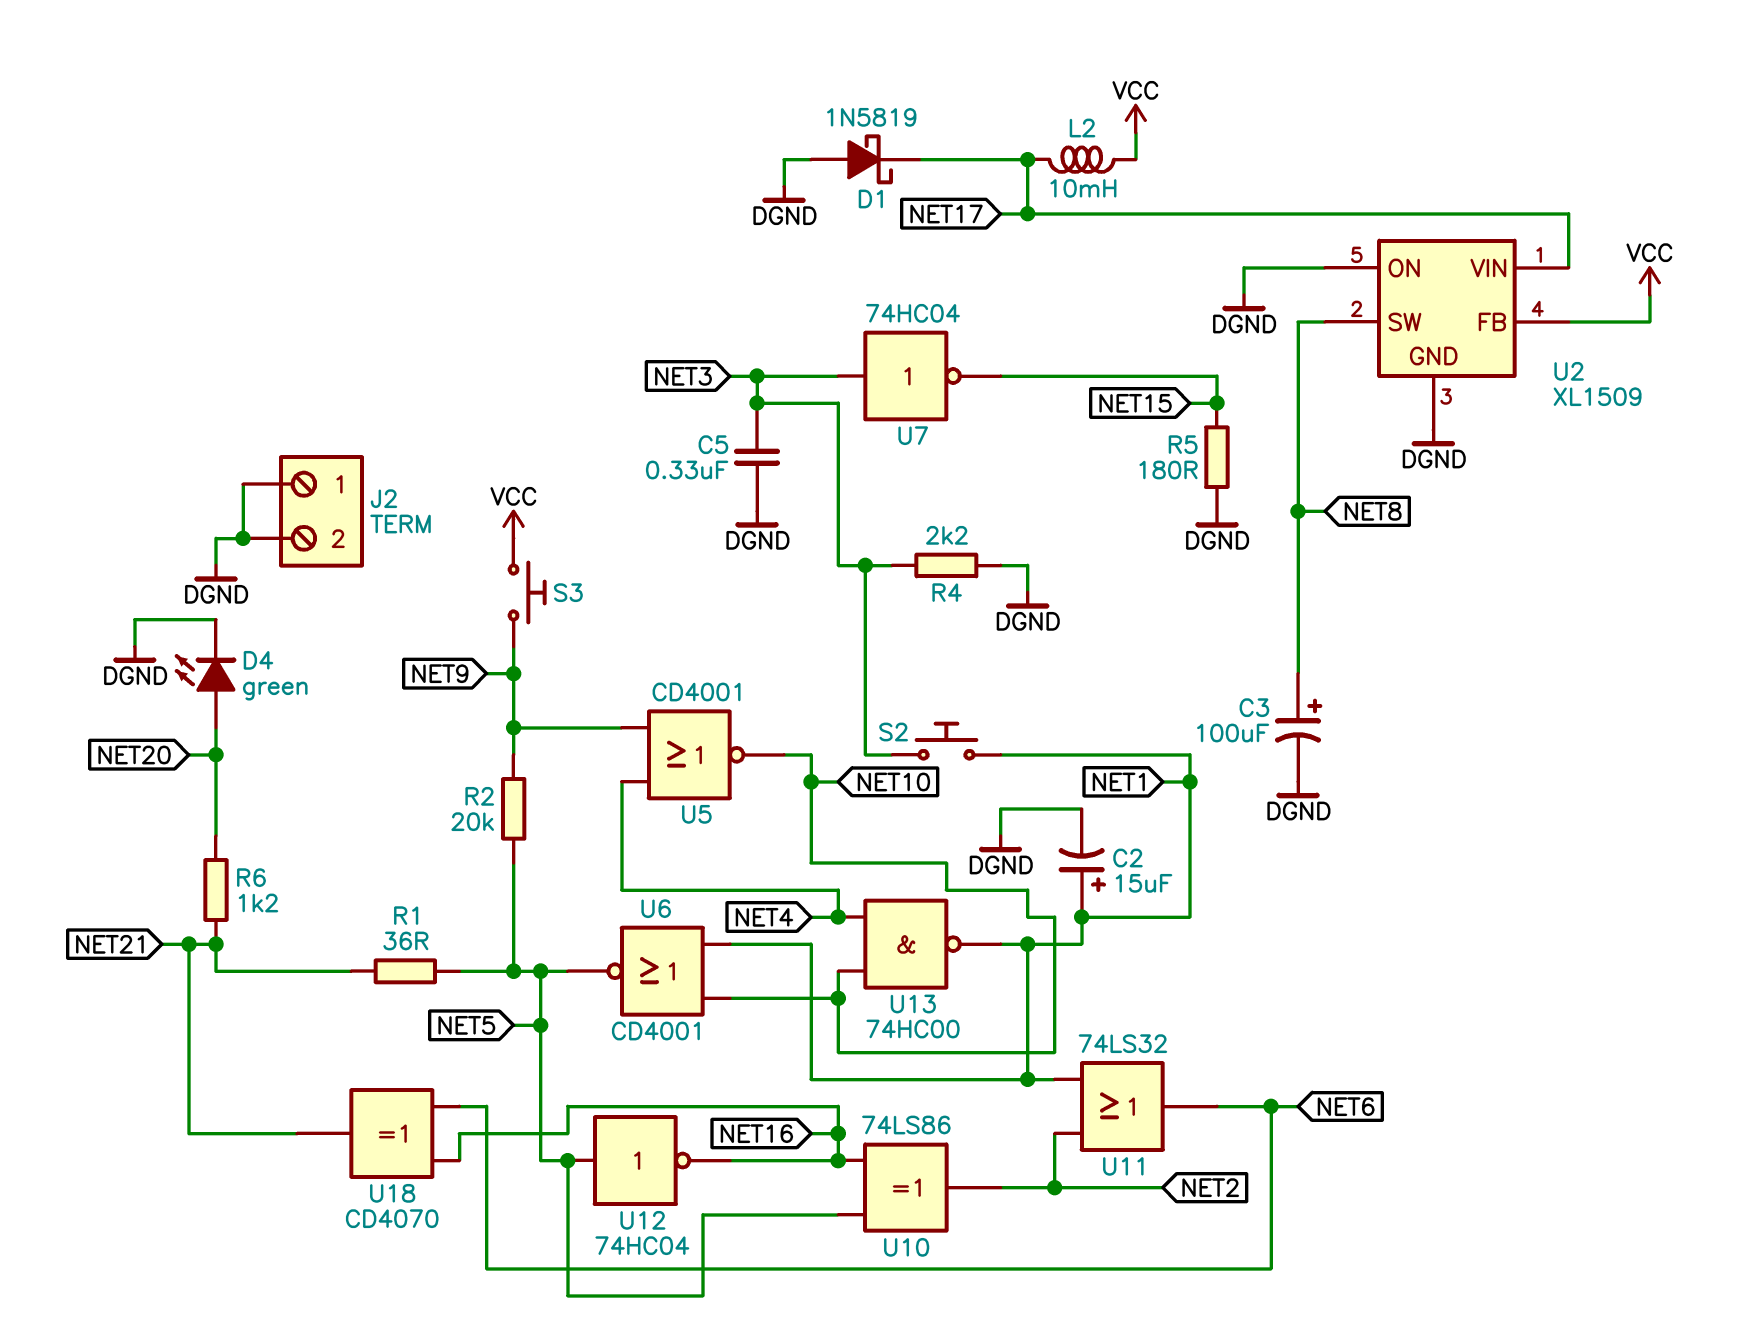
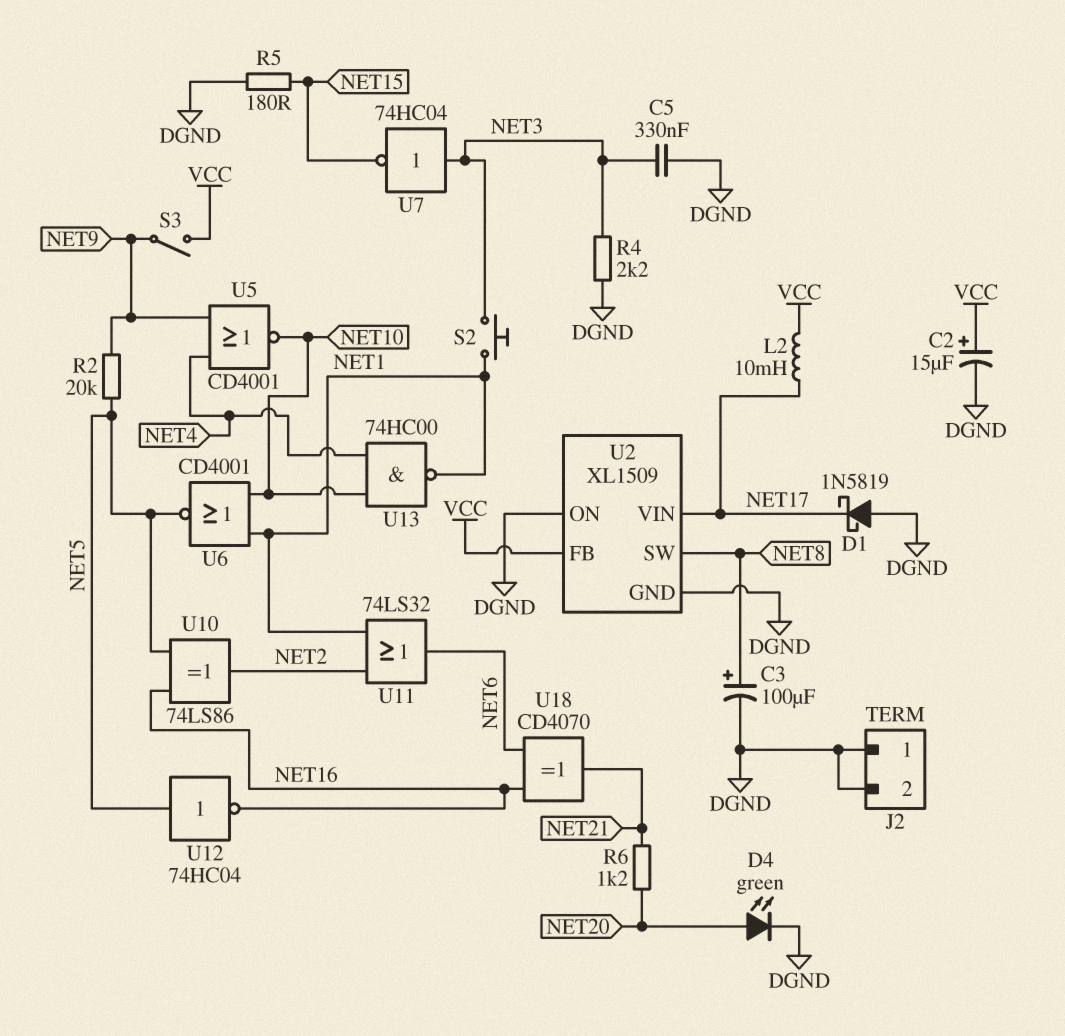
C2: 15uF (plus NET1, minus DGND) -> 15uF (plus VCC, minus DGND)
R1: 36 (NET5, NET21) -> none
S3: button (NET9, VCC) -> switch (NET9, VCC)

